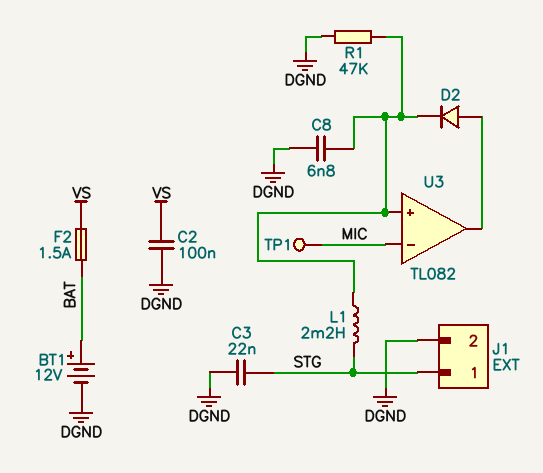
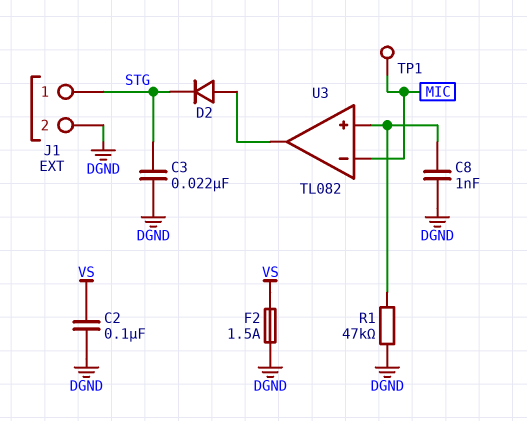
BT1: 12V (plus BAT, minus DGND) -> none
C8: 6.8nF (DGND, U3/in+) -> 1nF (DGND, U3/in+)
D2: diode (A U3/out, K U3/in+) -> diode (A U3/out, K STG)
F2: 1.5A (BAT, VS) -> 1.5A (DGND, VS)
L1: 2.2mH (STG, U3/in+) -> none

